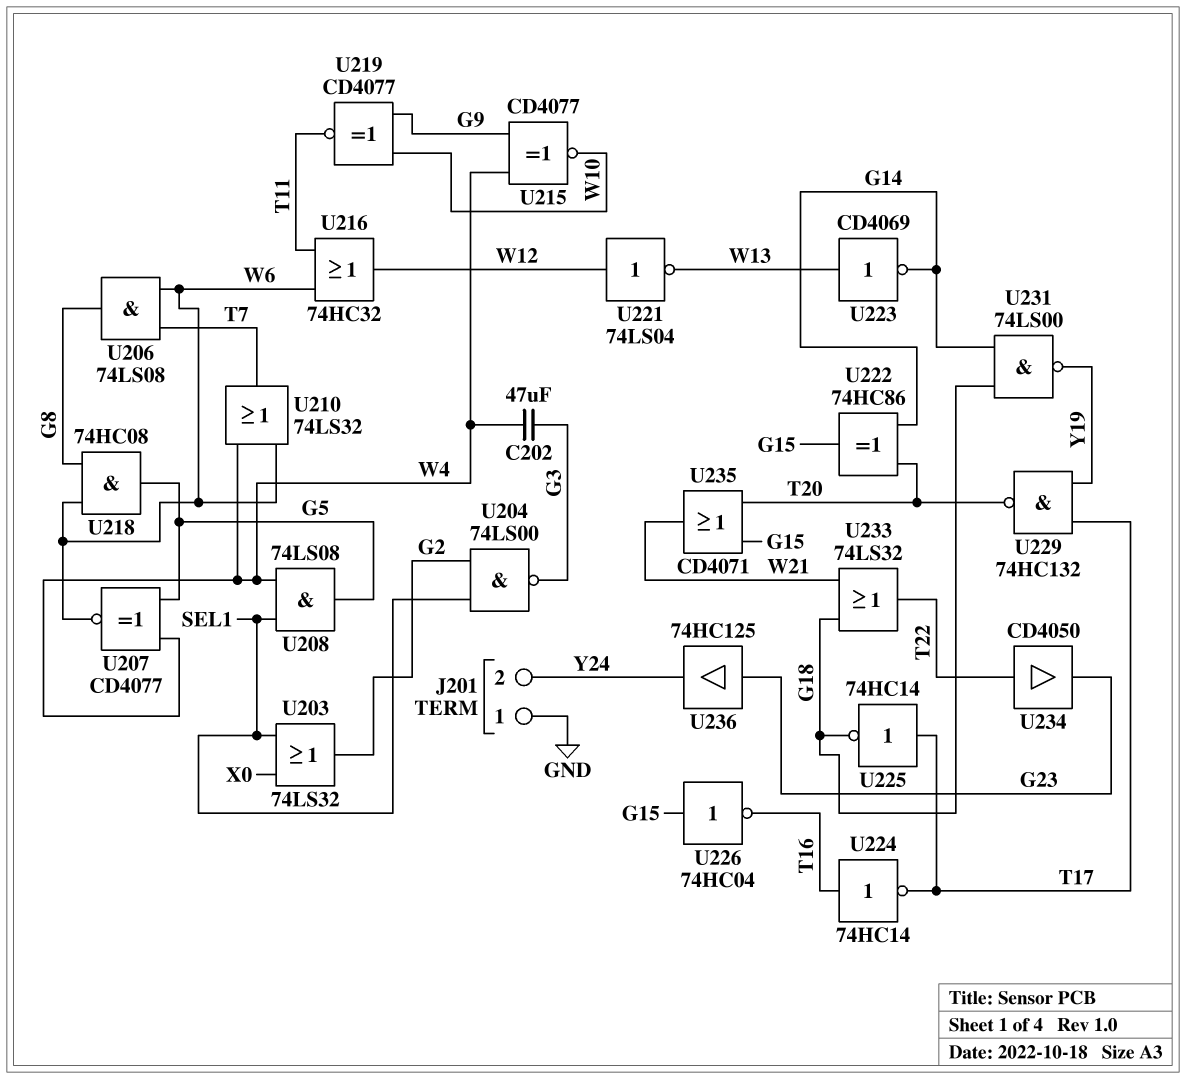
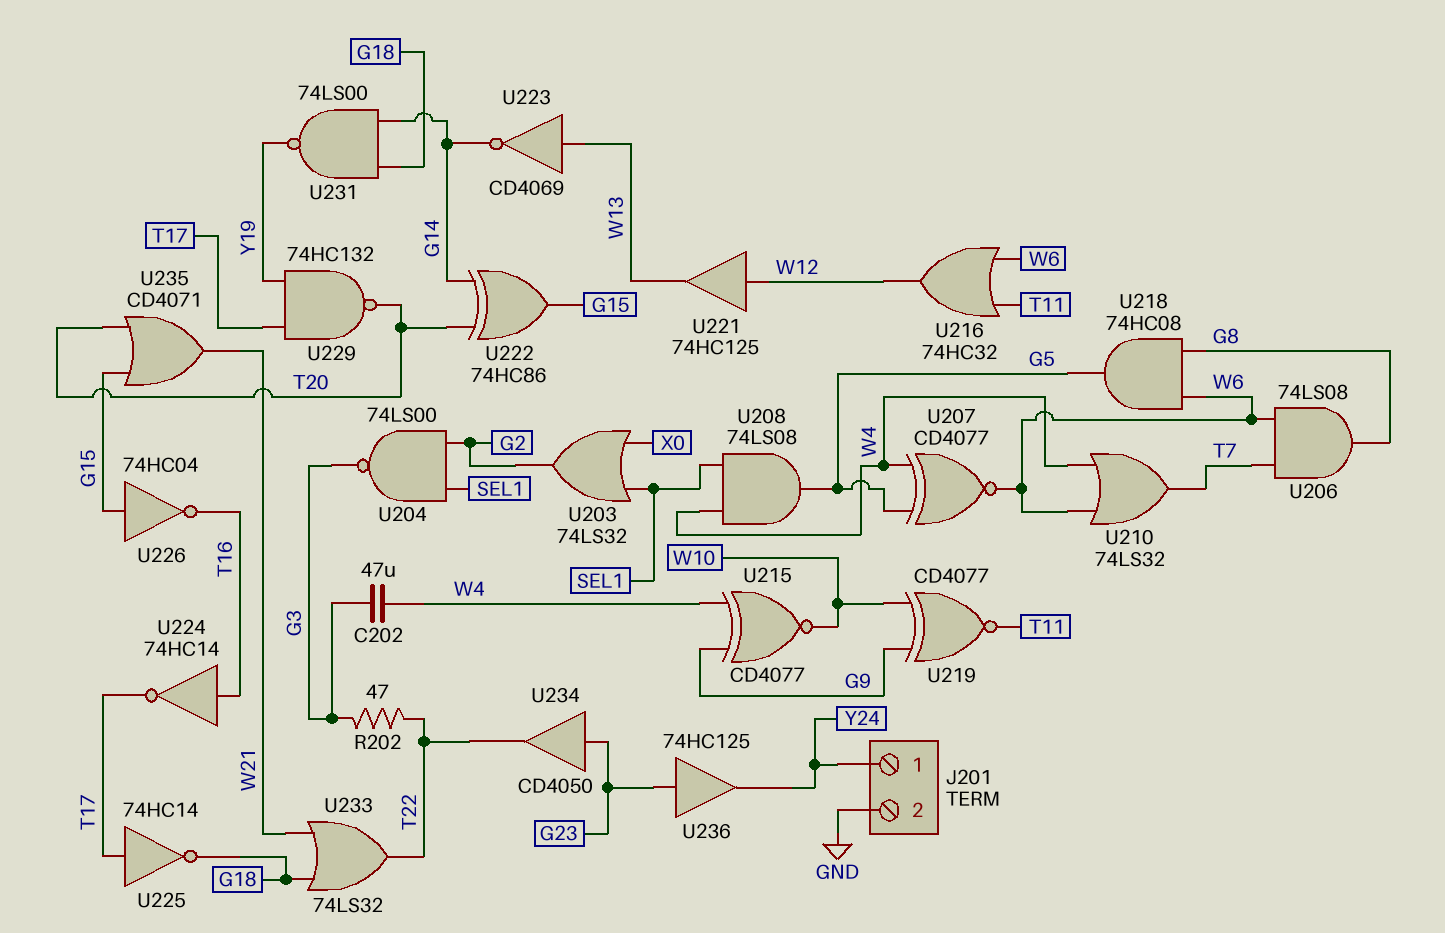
J201 pin 1: GND -> Y24
J201 pin 2: Y24 -> GND
R202: none -> 47 (G3, T22)
U221: NOT 74LS04 (in W12, out W13) -> buffer 74HC125 (in W12, out W13)
U234: buffer CD4050 (in T22, out G23) -> buffer CD4050 (in G23, out T22)

